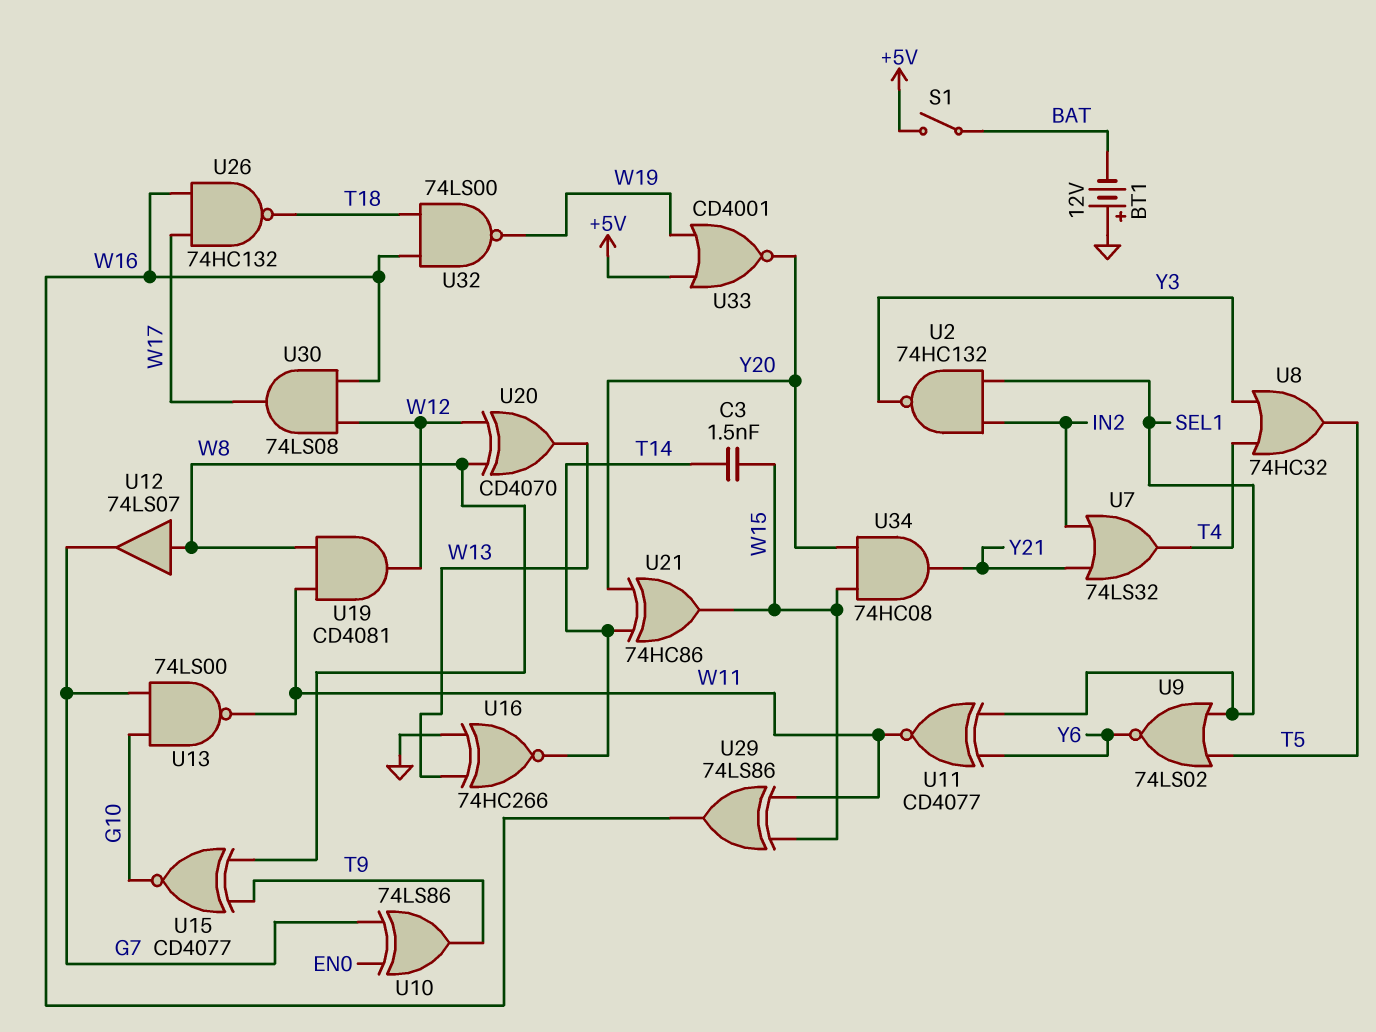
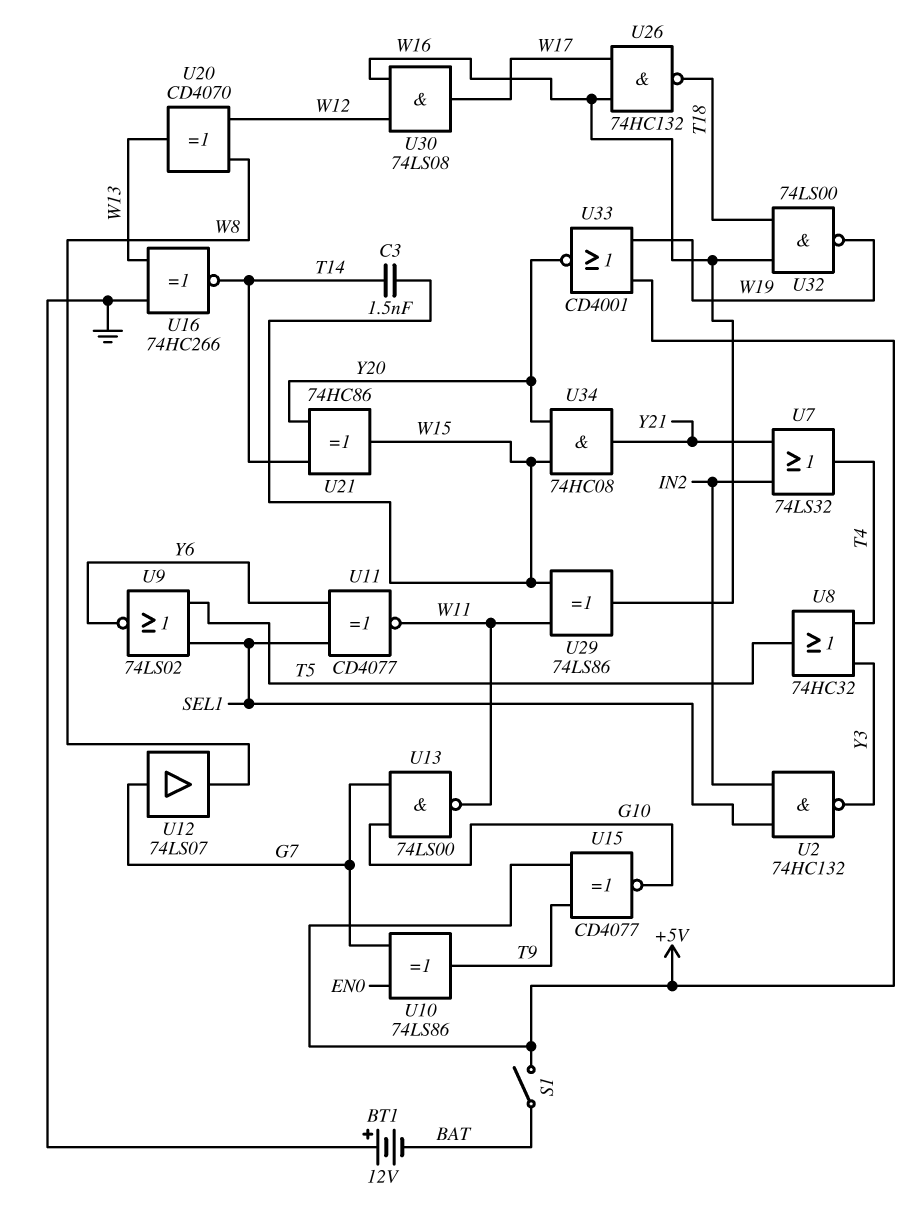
U12: buffer 74LS07 (in W8, out G7) -> buffer 74LS07 (in G7, out W8)
U15: XNOR CD4077 (in T9, in W8, out G10) -> XNOR CD4077 (in +5V, in T9, out G10)
U19: AND CD4081 (in W8, in W11, out W12) -> none

